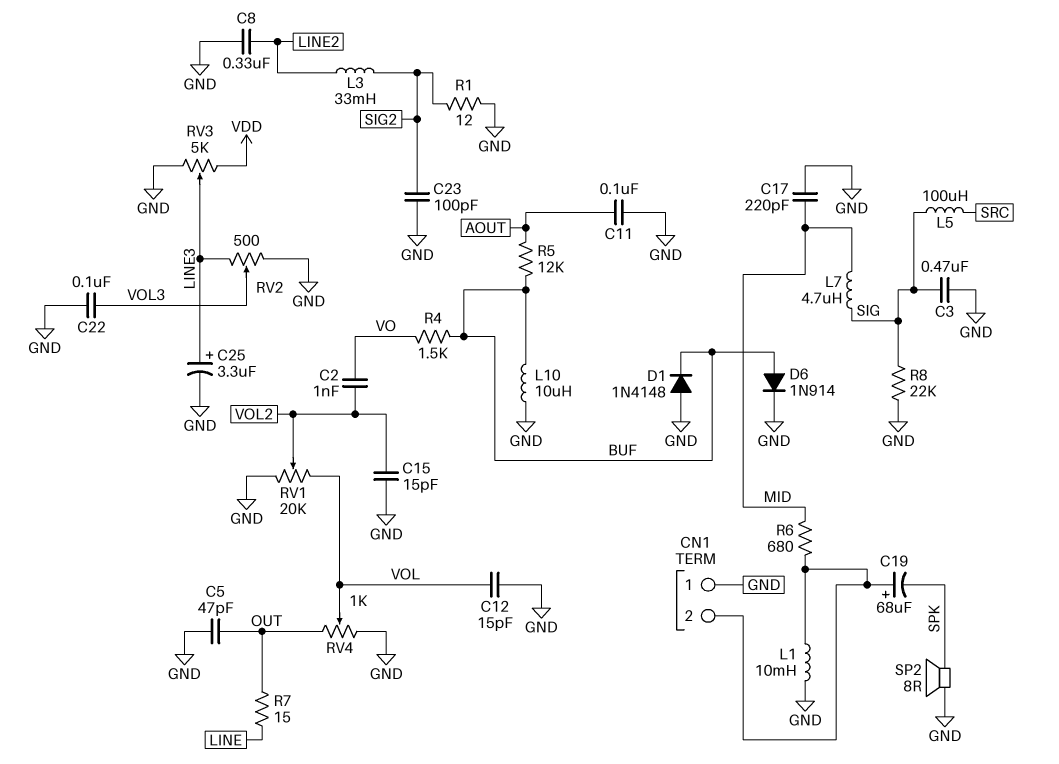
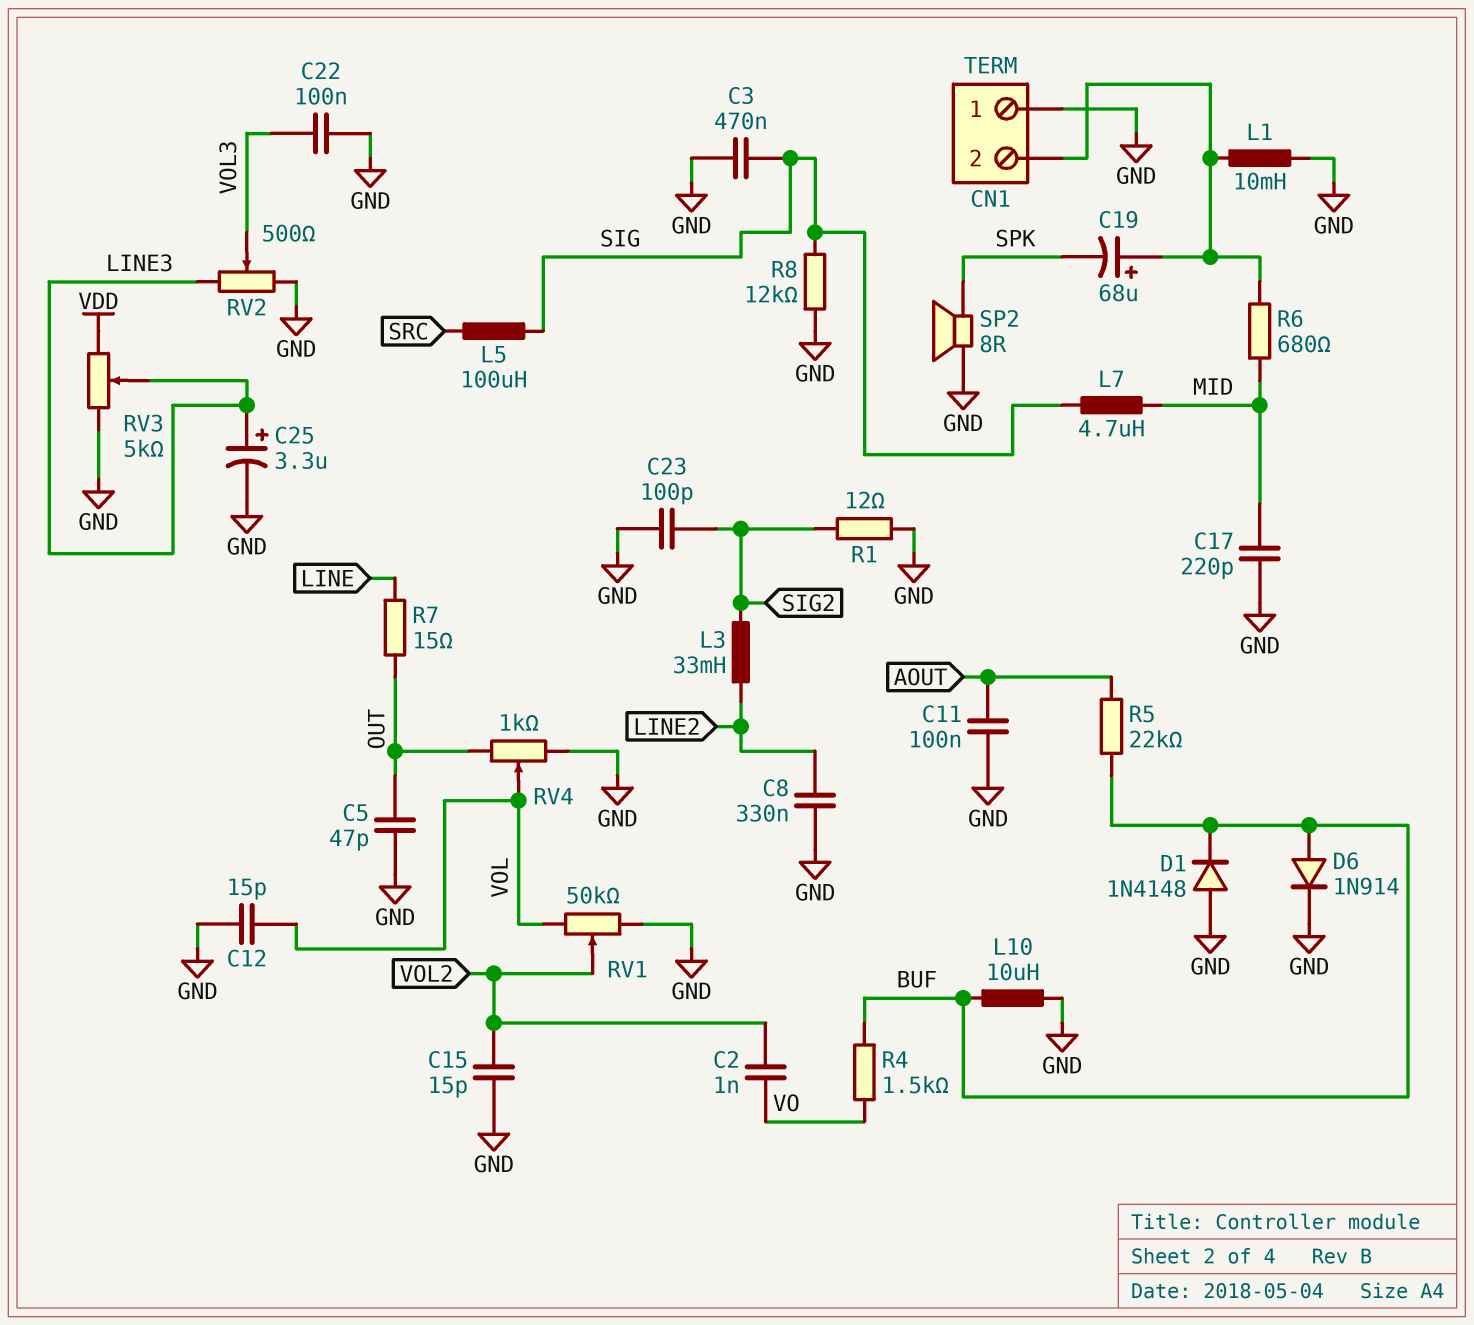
R5: 12k (AOUT, BUF) -> 22k (AOUT, BUF)
R8: 22k (GND, SIG) -> 12k (GND, SIG)
RV1: 20k (GND, VOL, wiper VOL2) -> 50k (GND, VOL, wiper VOL2)

